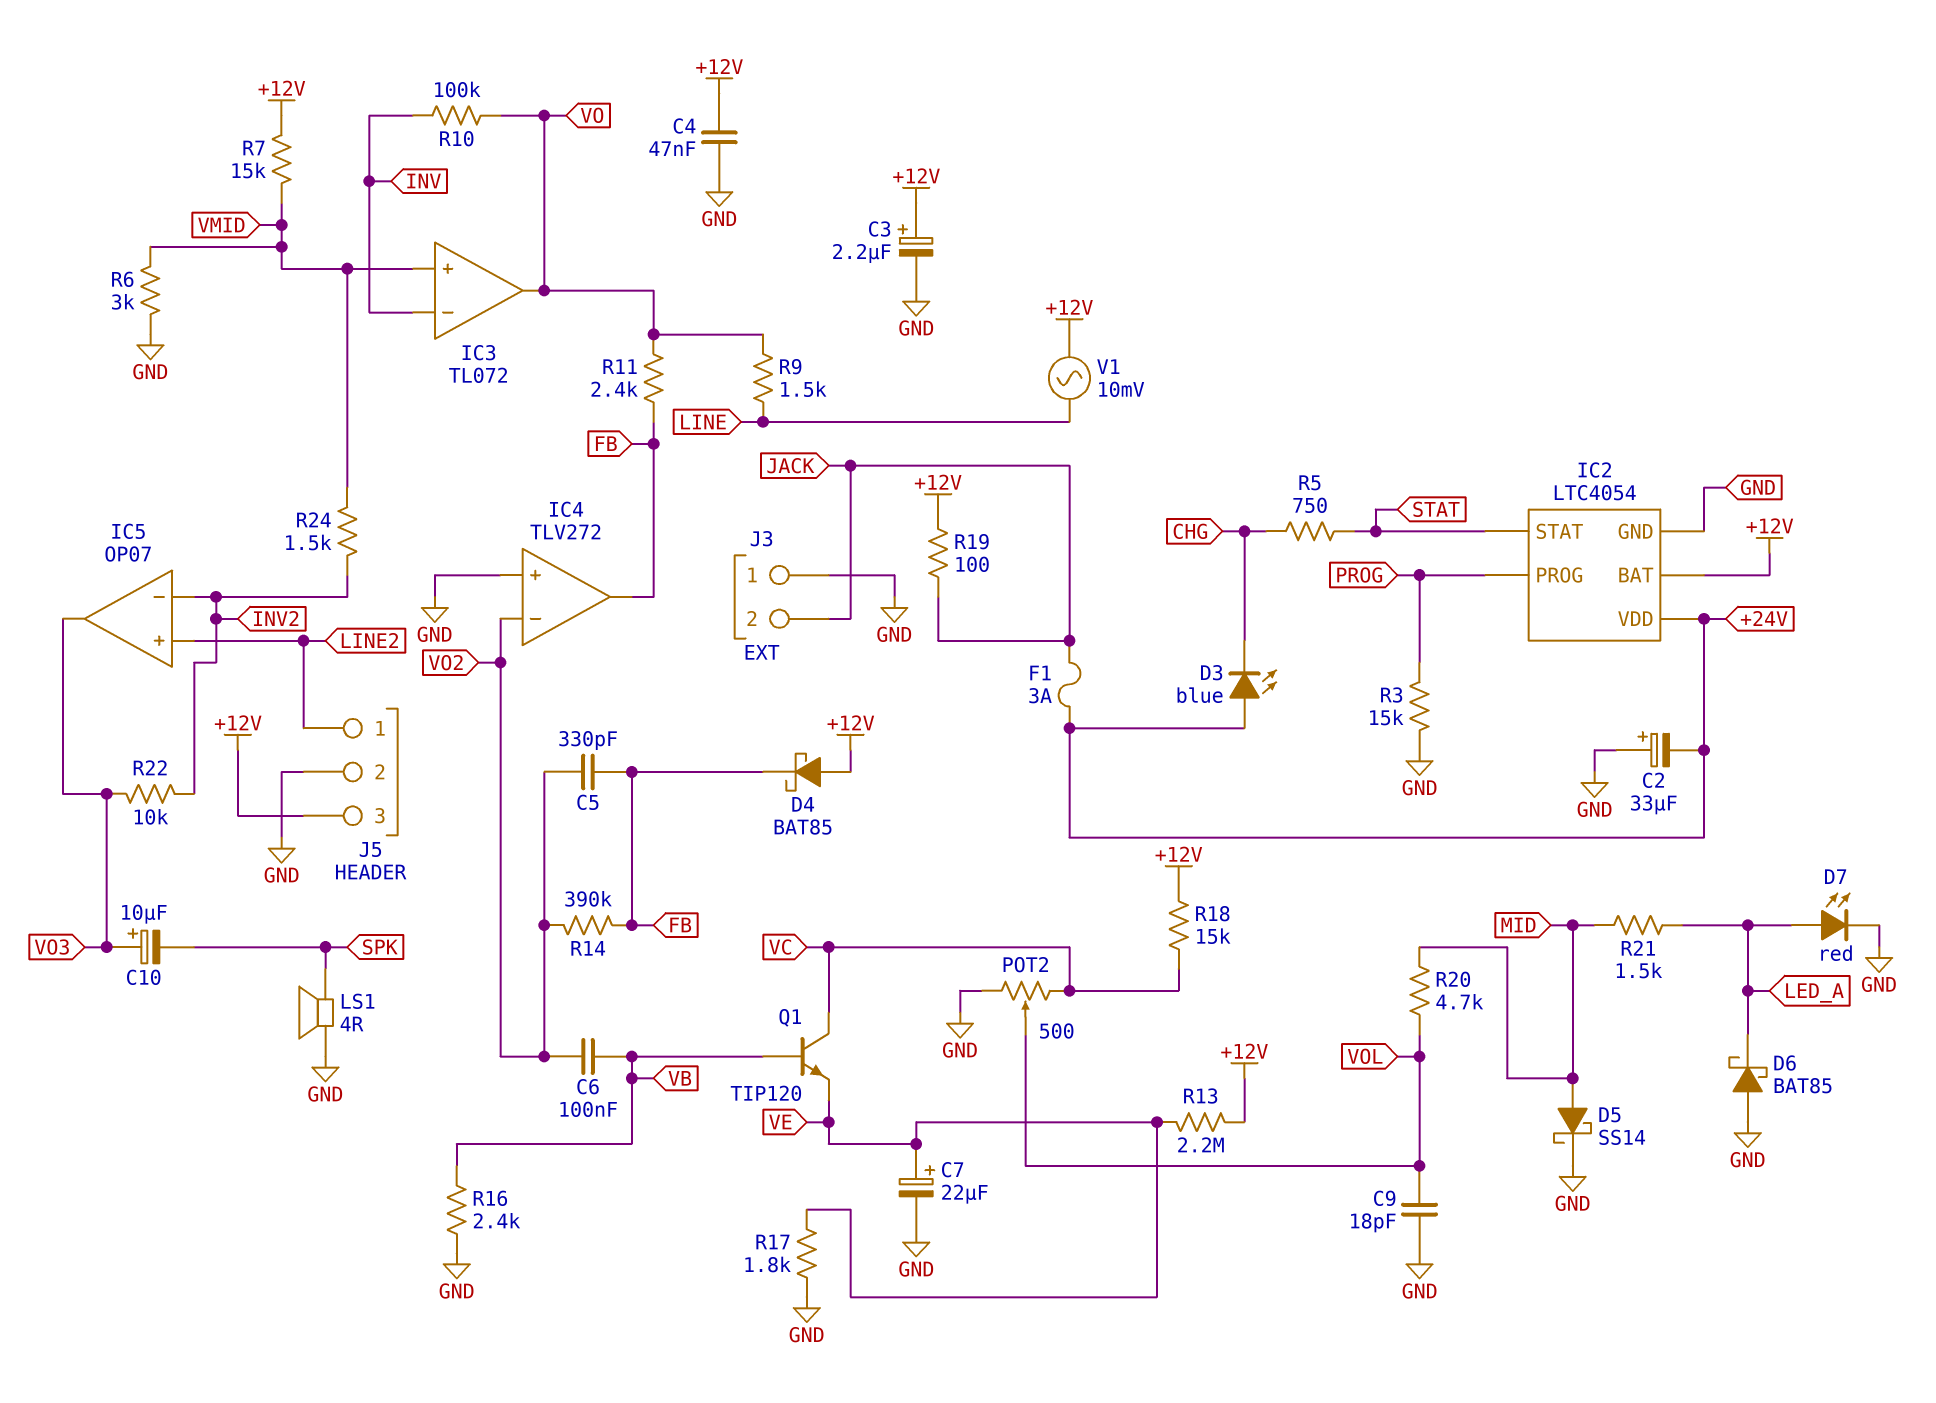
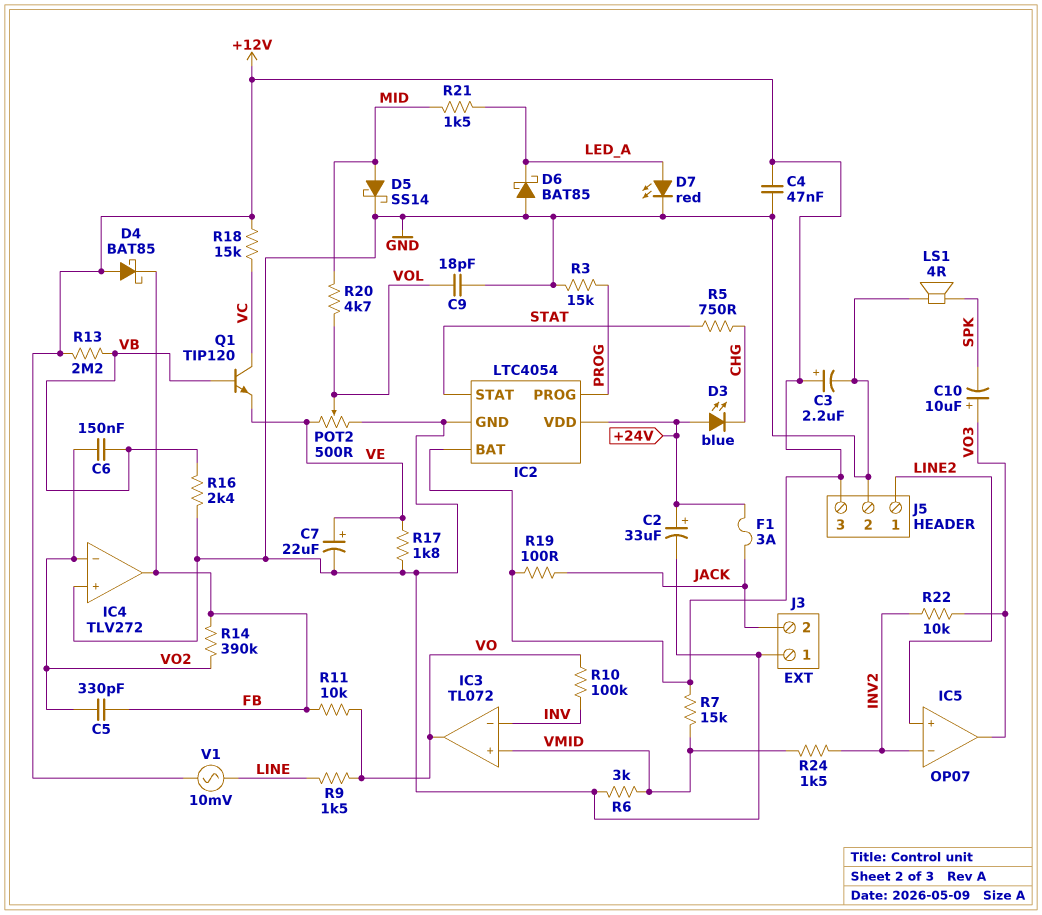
C2: 33uF (plus GND, minus +24V) -> 33uF (plus +24V, minus GND)
C6: 100nF (VB, VO2) -> 150nF (VB, VO2)
POT2: 500 (GND, VC, wiper VOL) -> 500 (GND, VE, wiper VOL)
R11: 2.4k (FB, VO) -> 10k (FB, VO)
R13: 2.2M (+12V, VE) -> 2.2M (+12V, VB)

